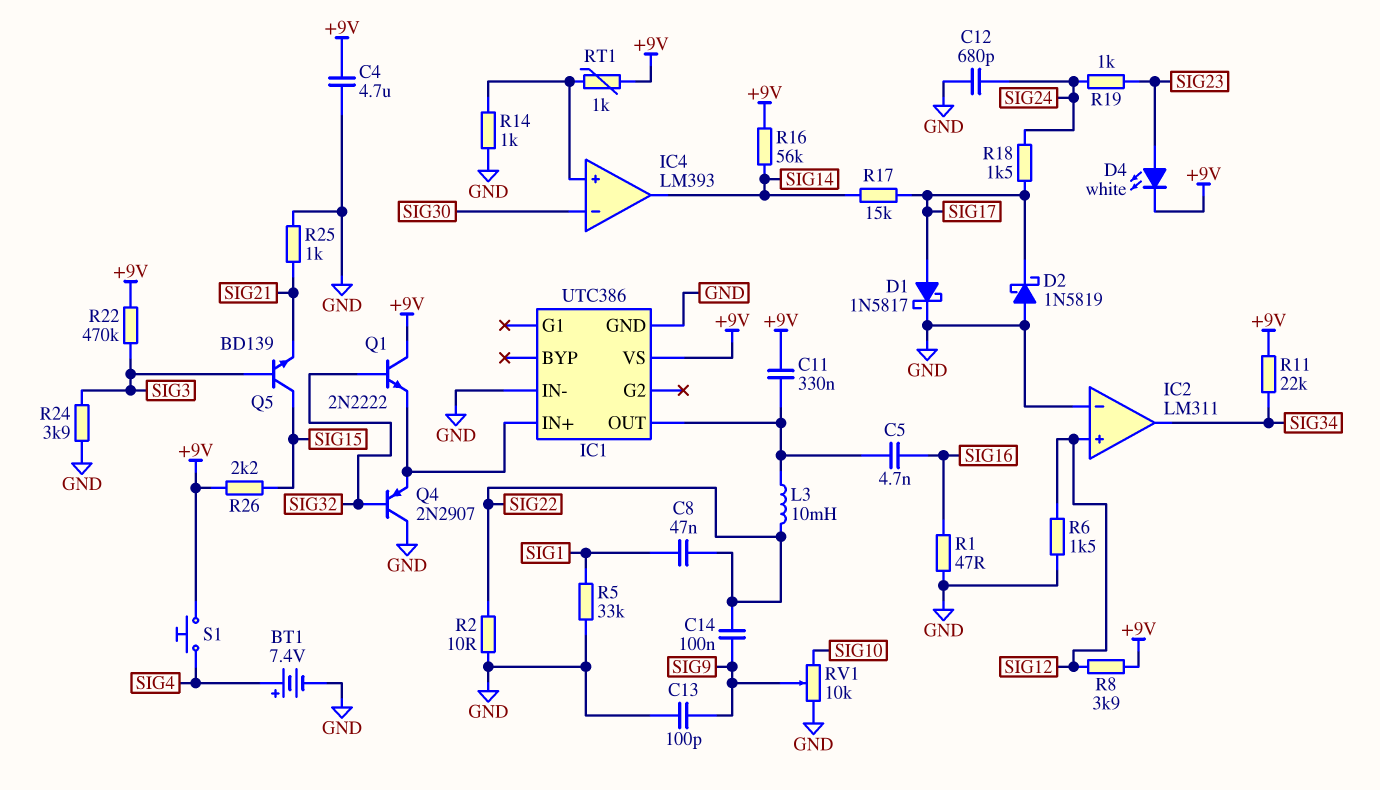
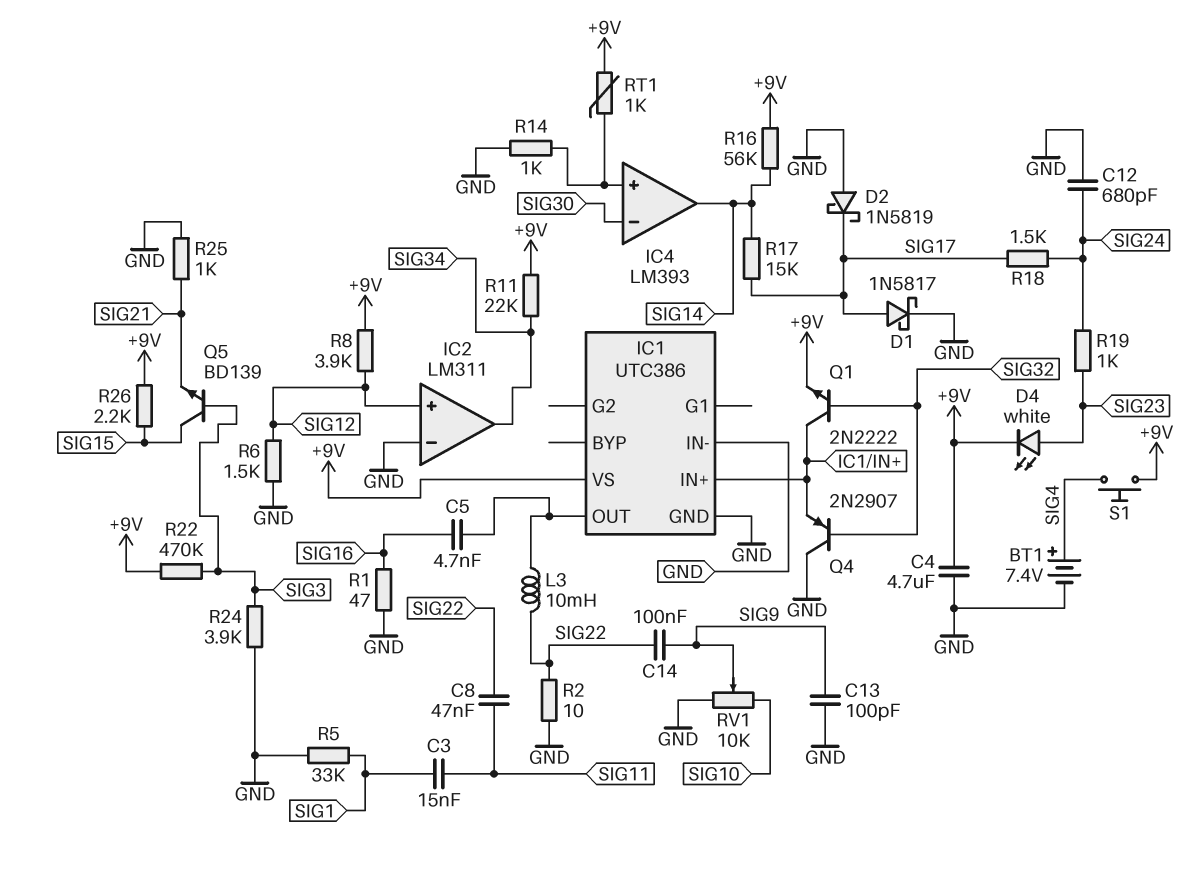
C3: none -> 15nF (SIG1, SIG11)
C8: 47nF (SIG1, SIG22) -> 47nF (SIG11, SIG22)
C11: 330nF (+9V, IC1/OUT) -> none
Q1: NPN 2N2222 (B SIG32, C +9V, E IC1/IN+) -> NPN 2N2222 (B SIG32, C IC1/IN+, E +9V)

